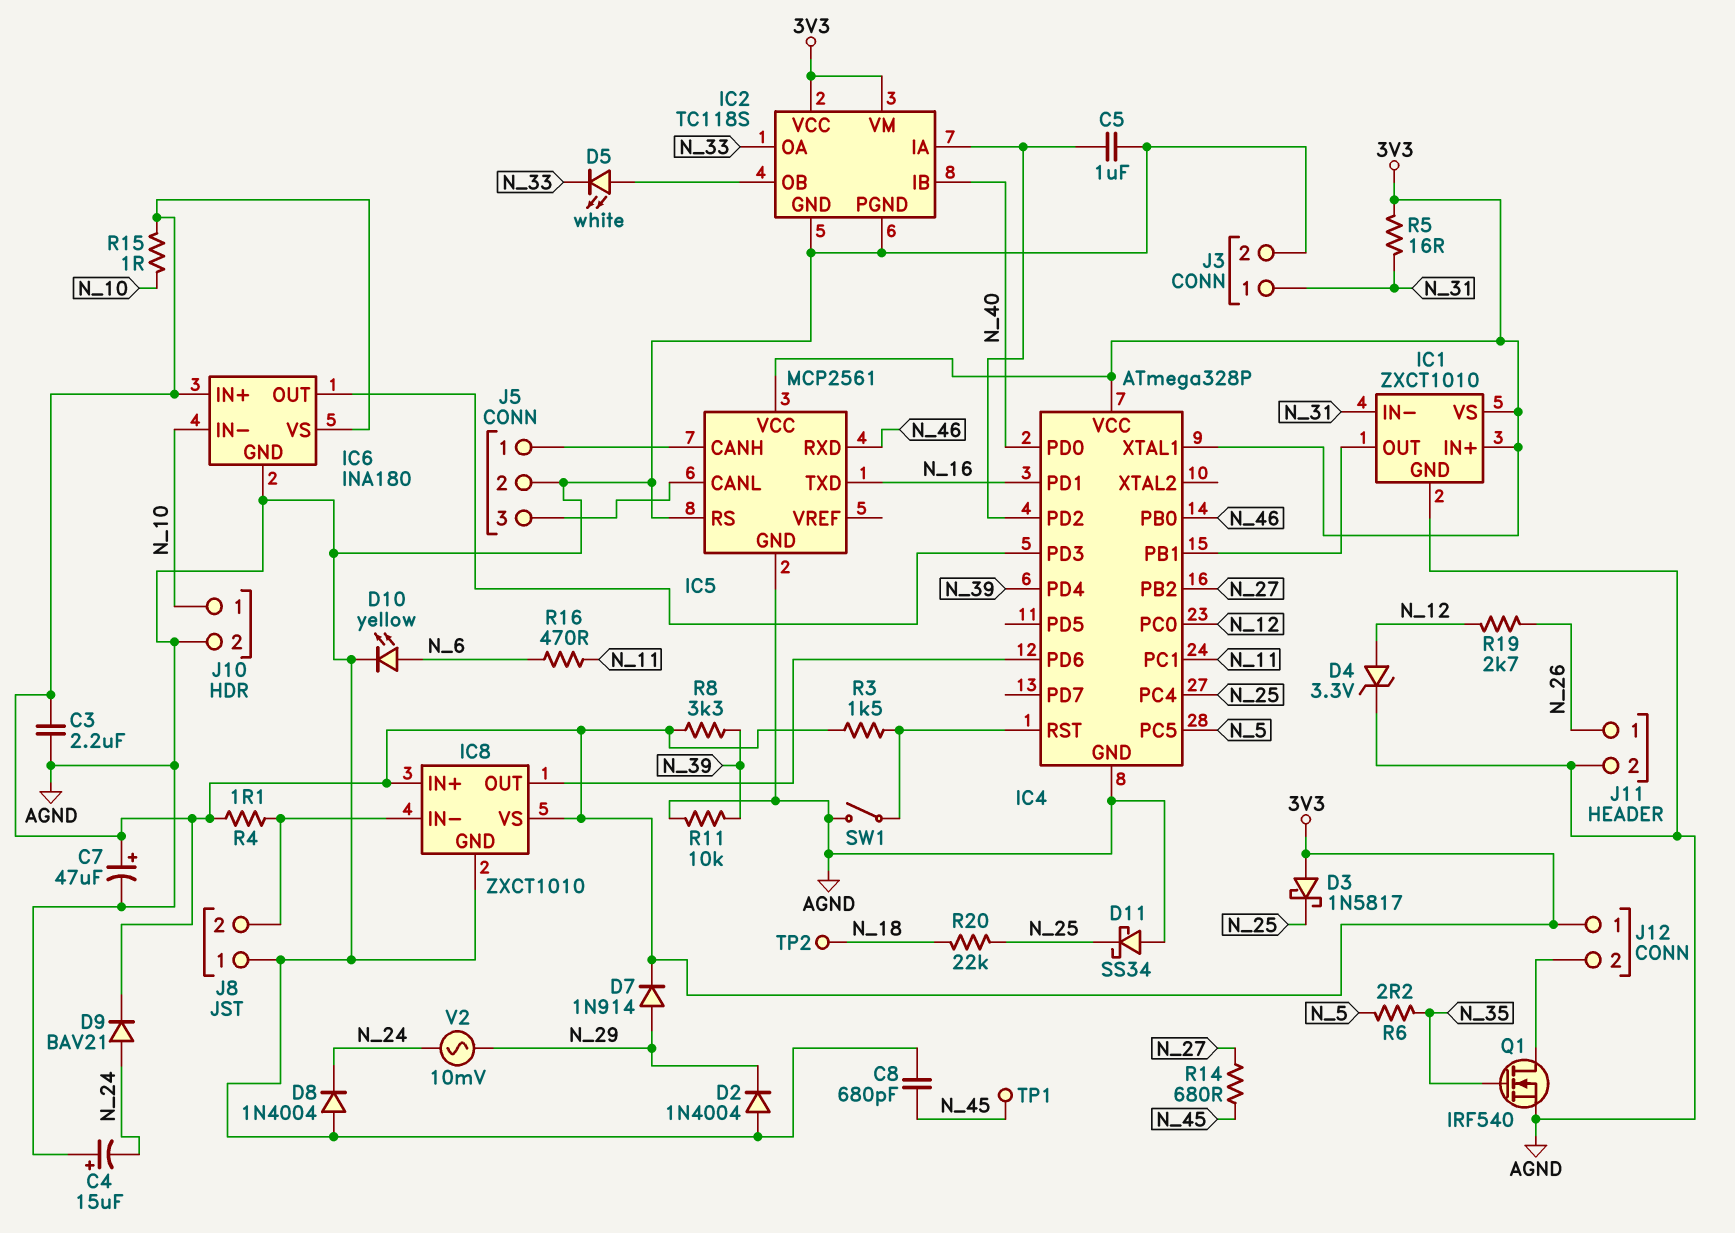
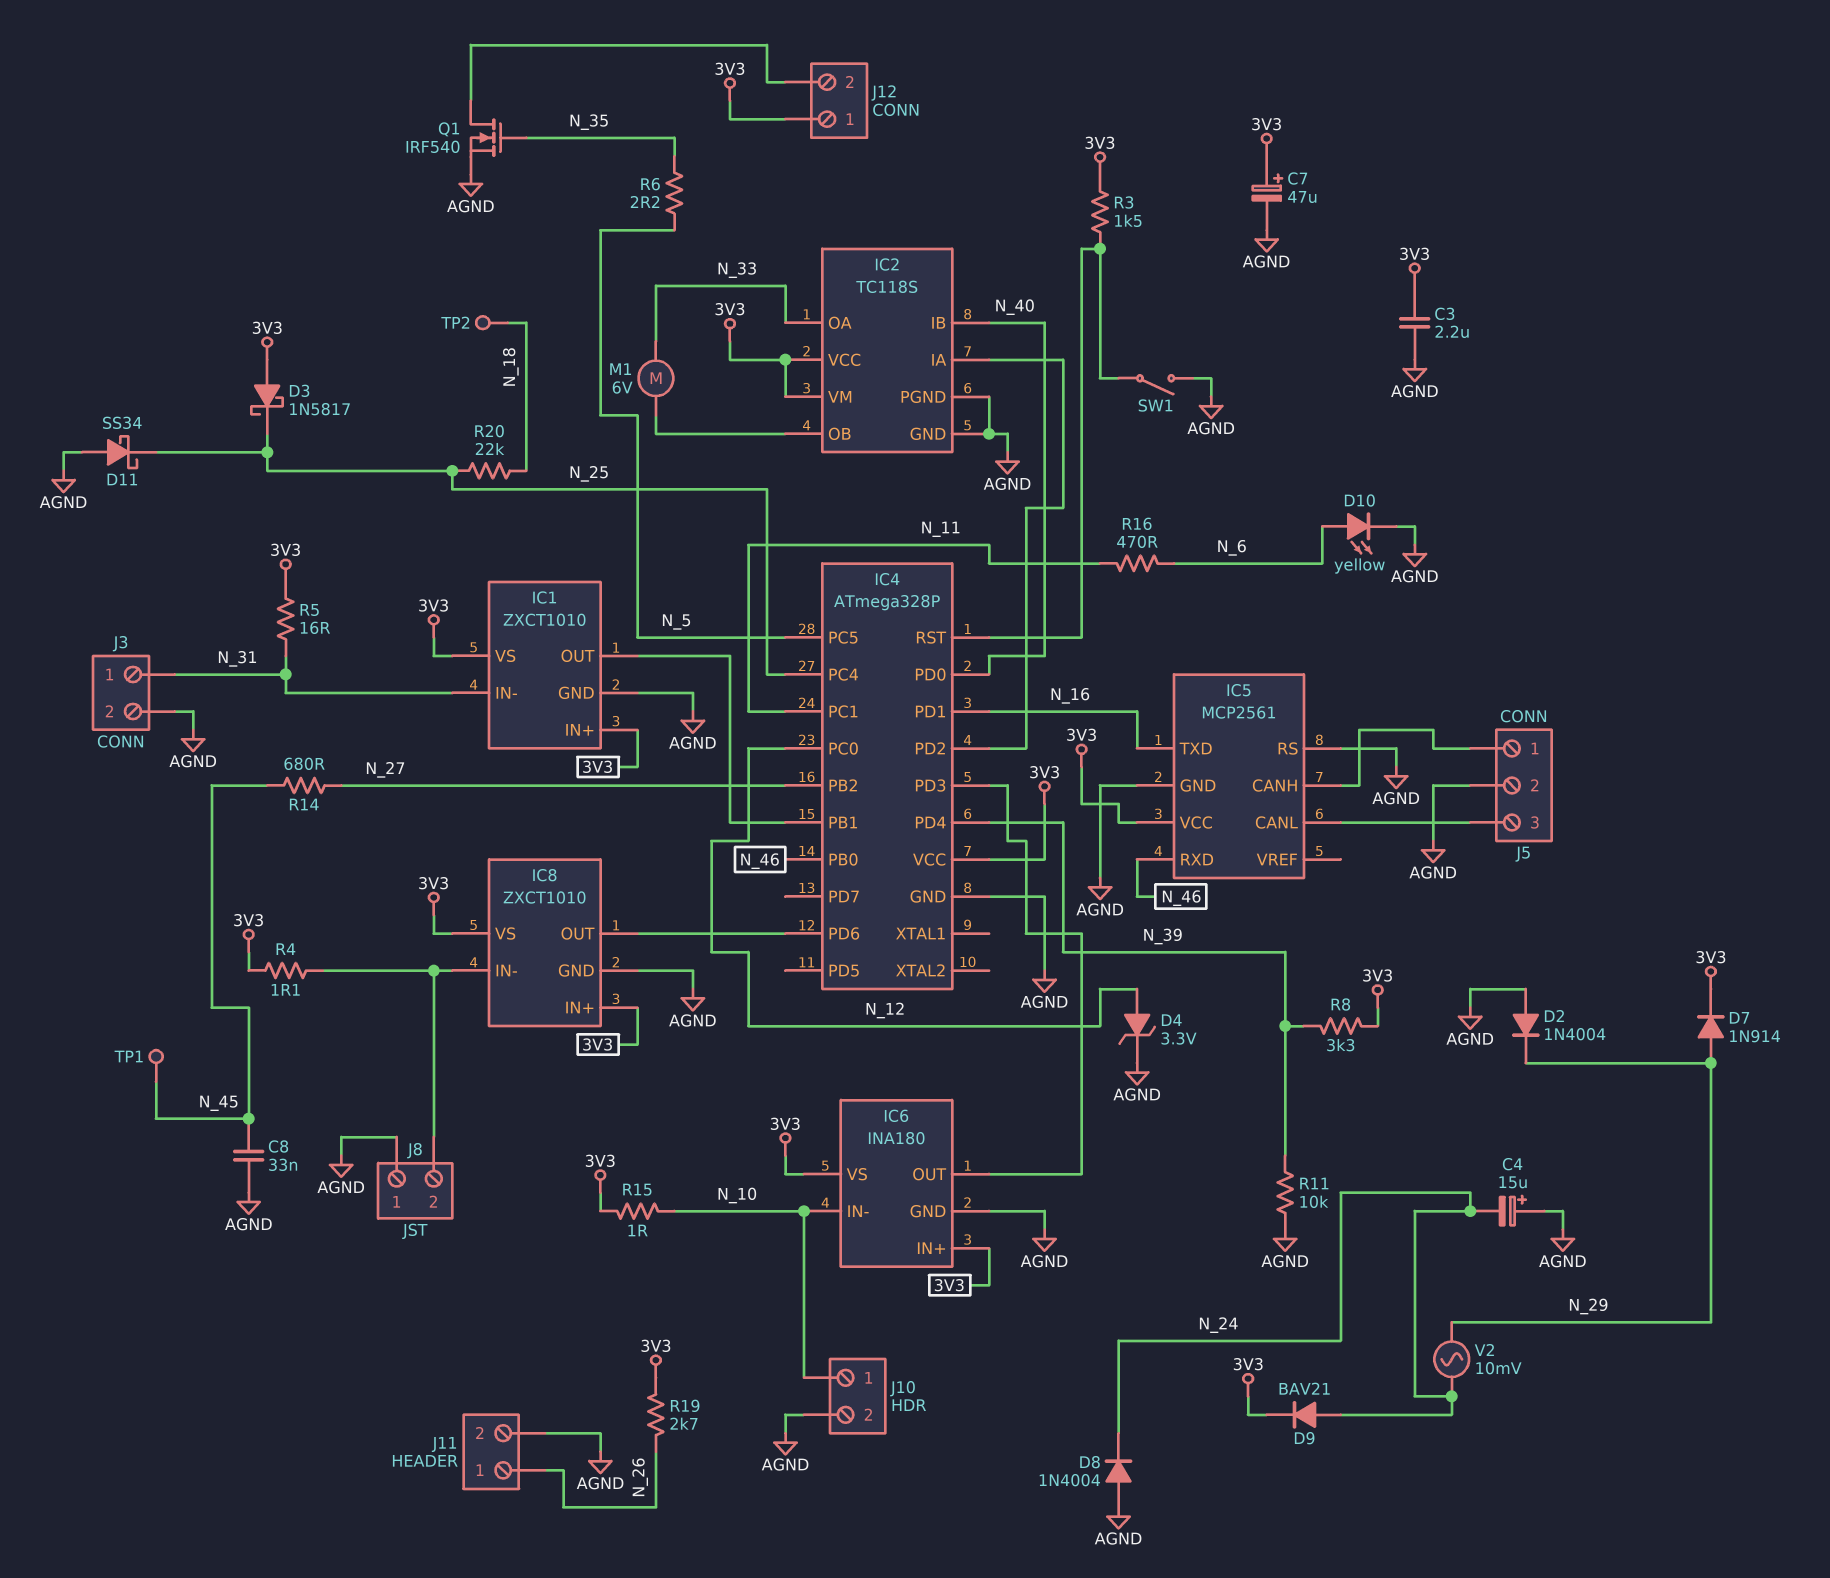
C5: 1uF (AGND, IC2/IA) -> none
C8: 680pF (AGND, N_45) -> 33nF (AGND, N_45)
D5: LED white (A IC2/OB, K N_33) -> none
IC4 pin XTAL1: 3V3 -> none
M1: none -> motor 6V (IC2/OB, N_33)
R19: 2.7k (N_12, N_26) -> 2.7k (3V3, N_26)

